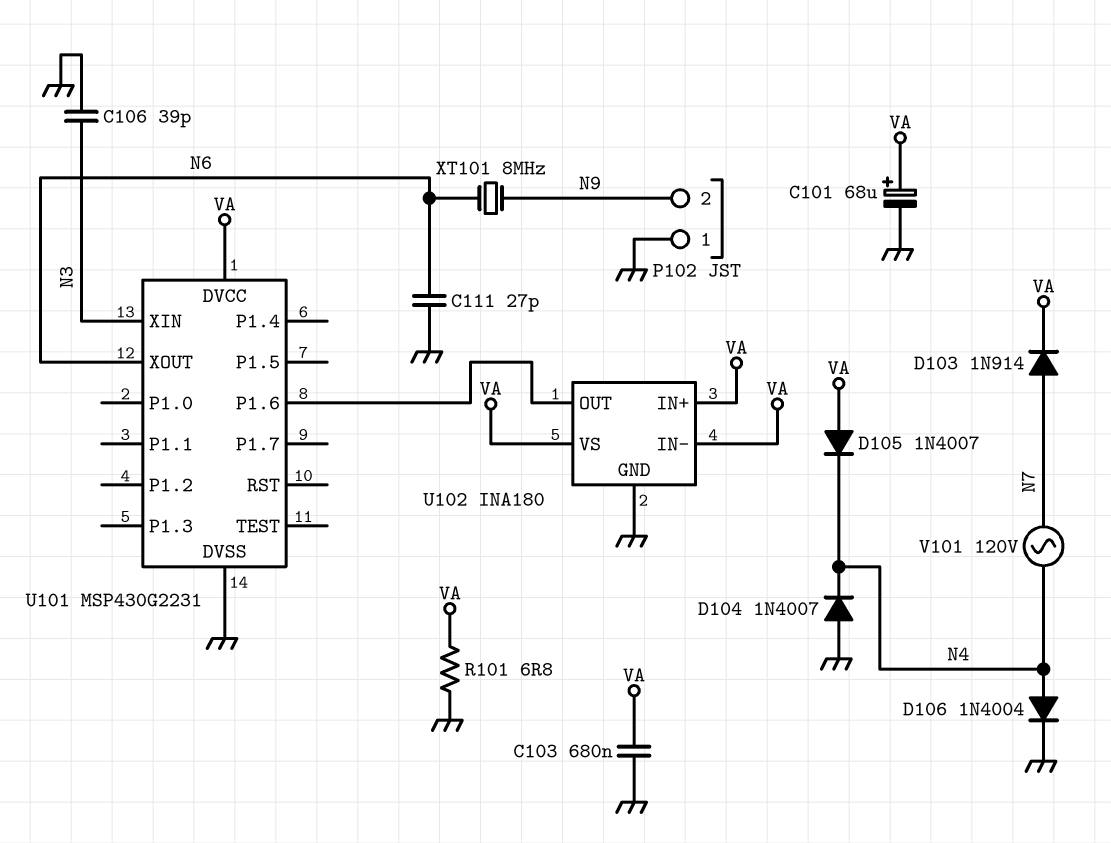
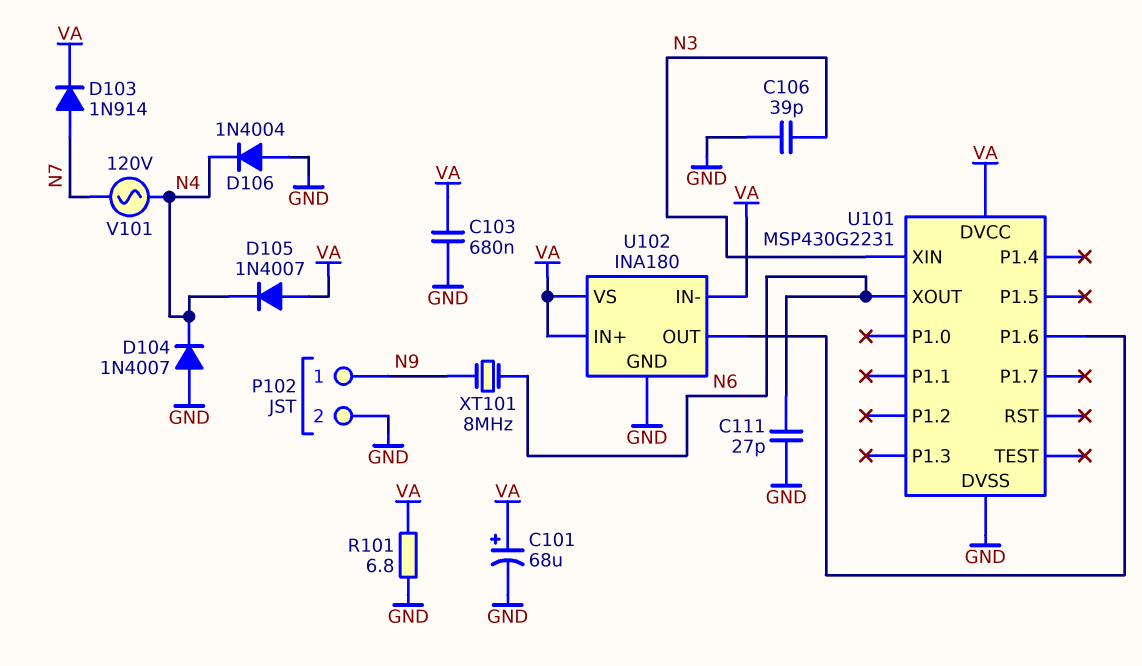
D106: diode 1N4004 (A N4, K GND) -> diode 1N4004 (A GND, K N4)
P102 pin 1: GND -> N9
P102 pin 2: N9 -> GND

